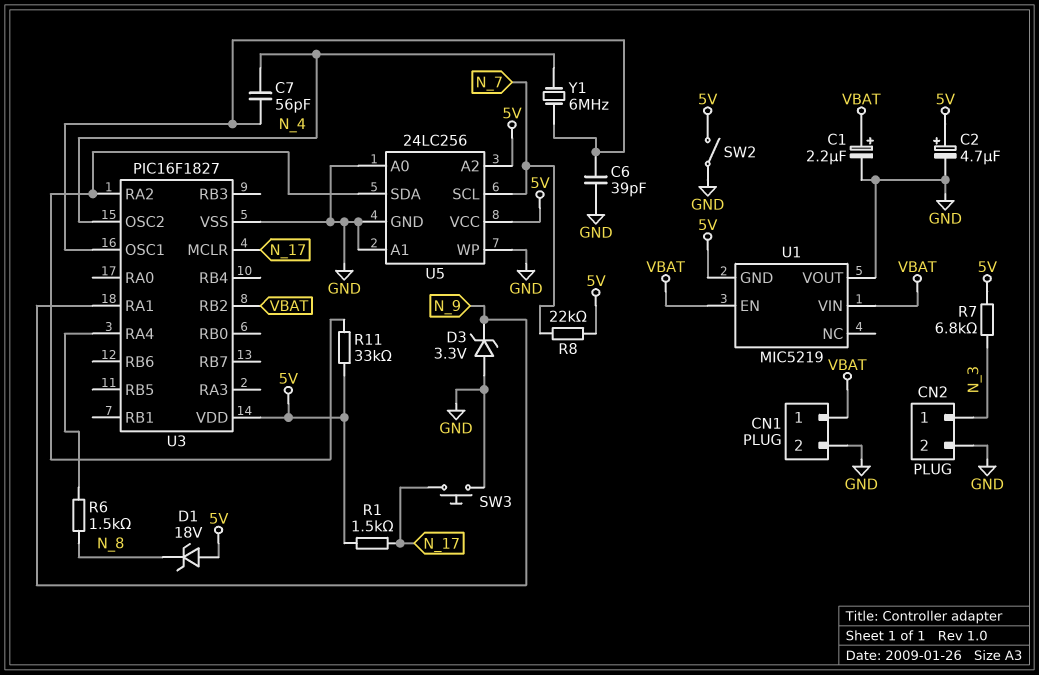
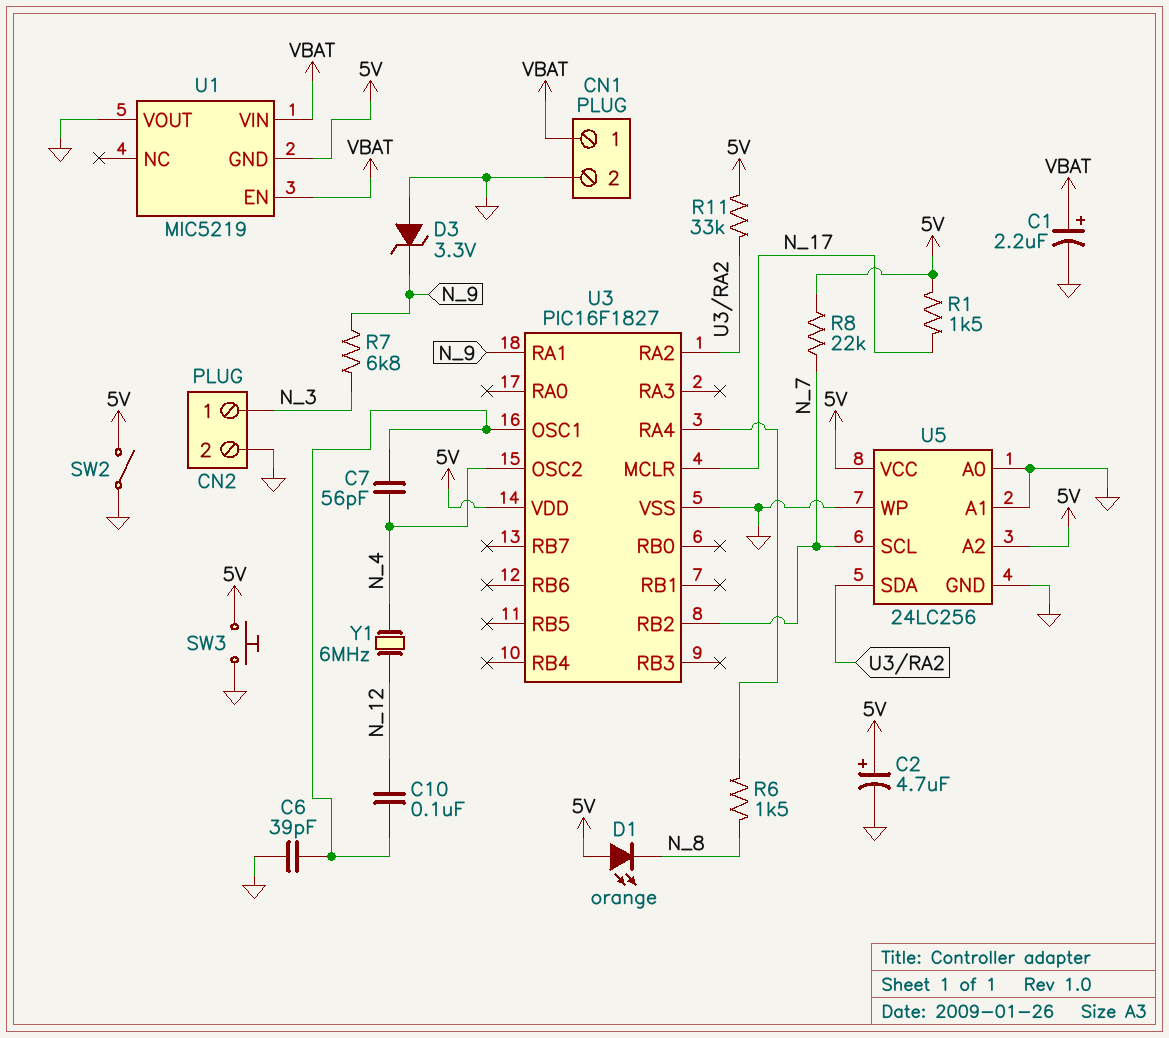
C10: none -> 100nF (N_12, U3/OSC1)
D1: zener 18V (A 5V, K N_8) -> LED orange (A 5V, K N_8)
R7: 6.8k (5V, N_3) -> 6.8k (N_3, N_9)
SW3: button (GND, N_17) -> button (5V, GND)
U3 pin RB2: VBAT -> N_7
Y1: 6MHz (N_4, U3/OSC1) -> 6MHz (N_4, N_12)

